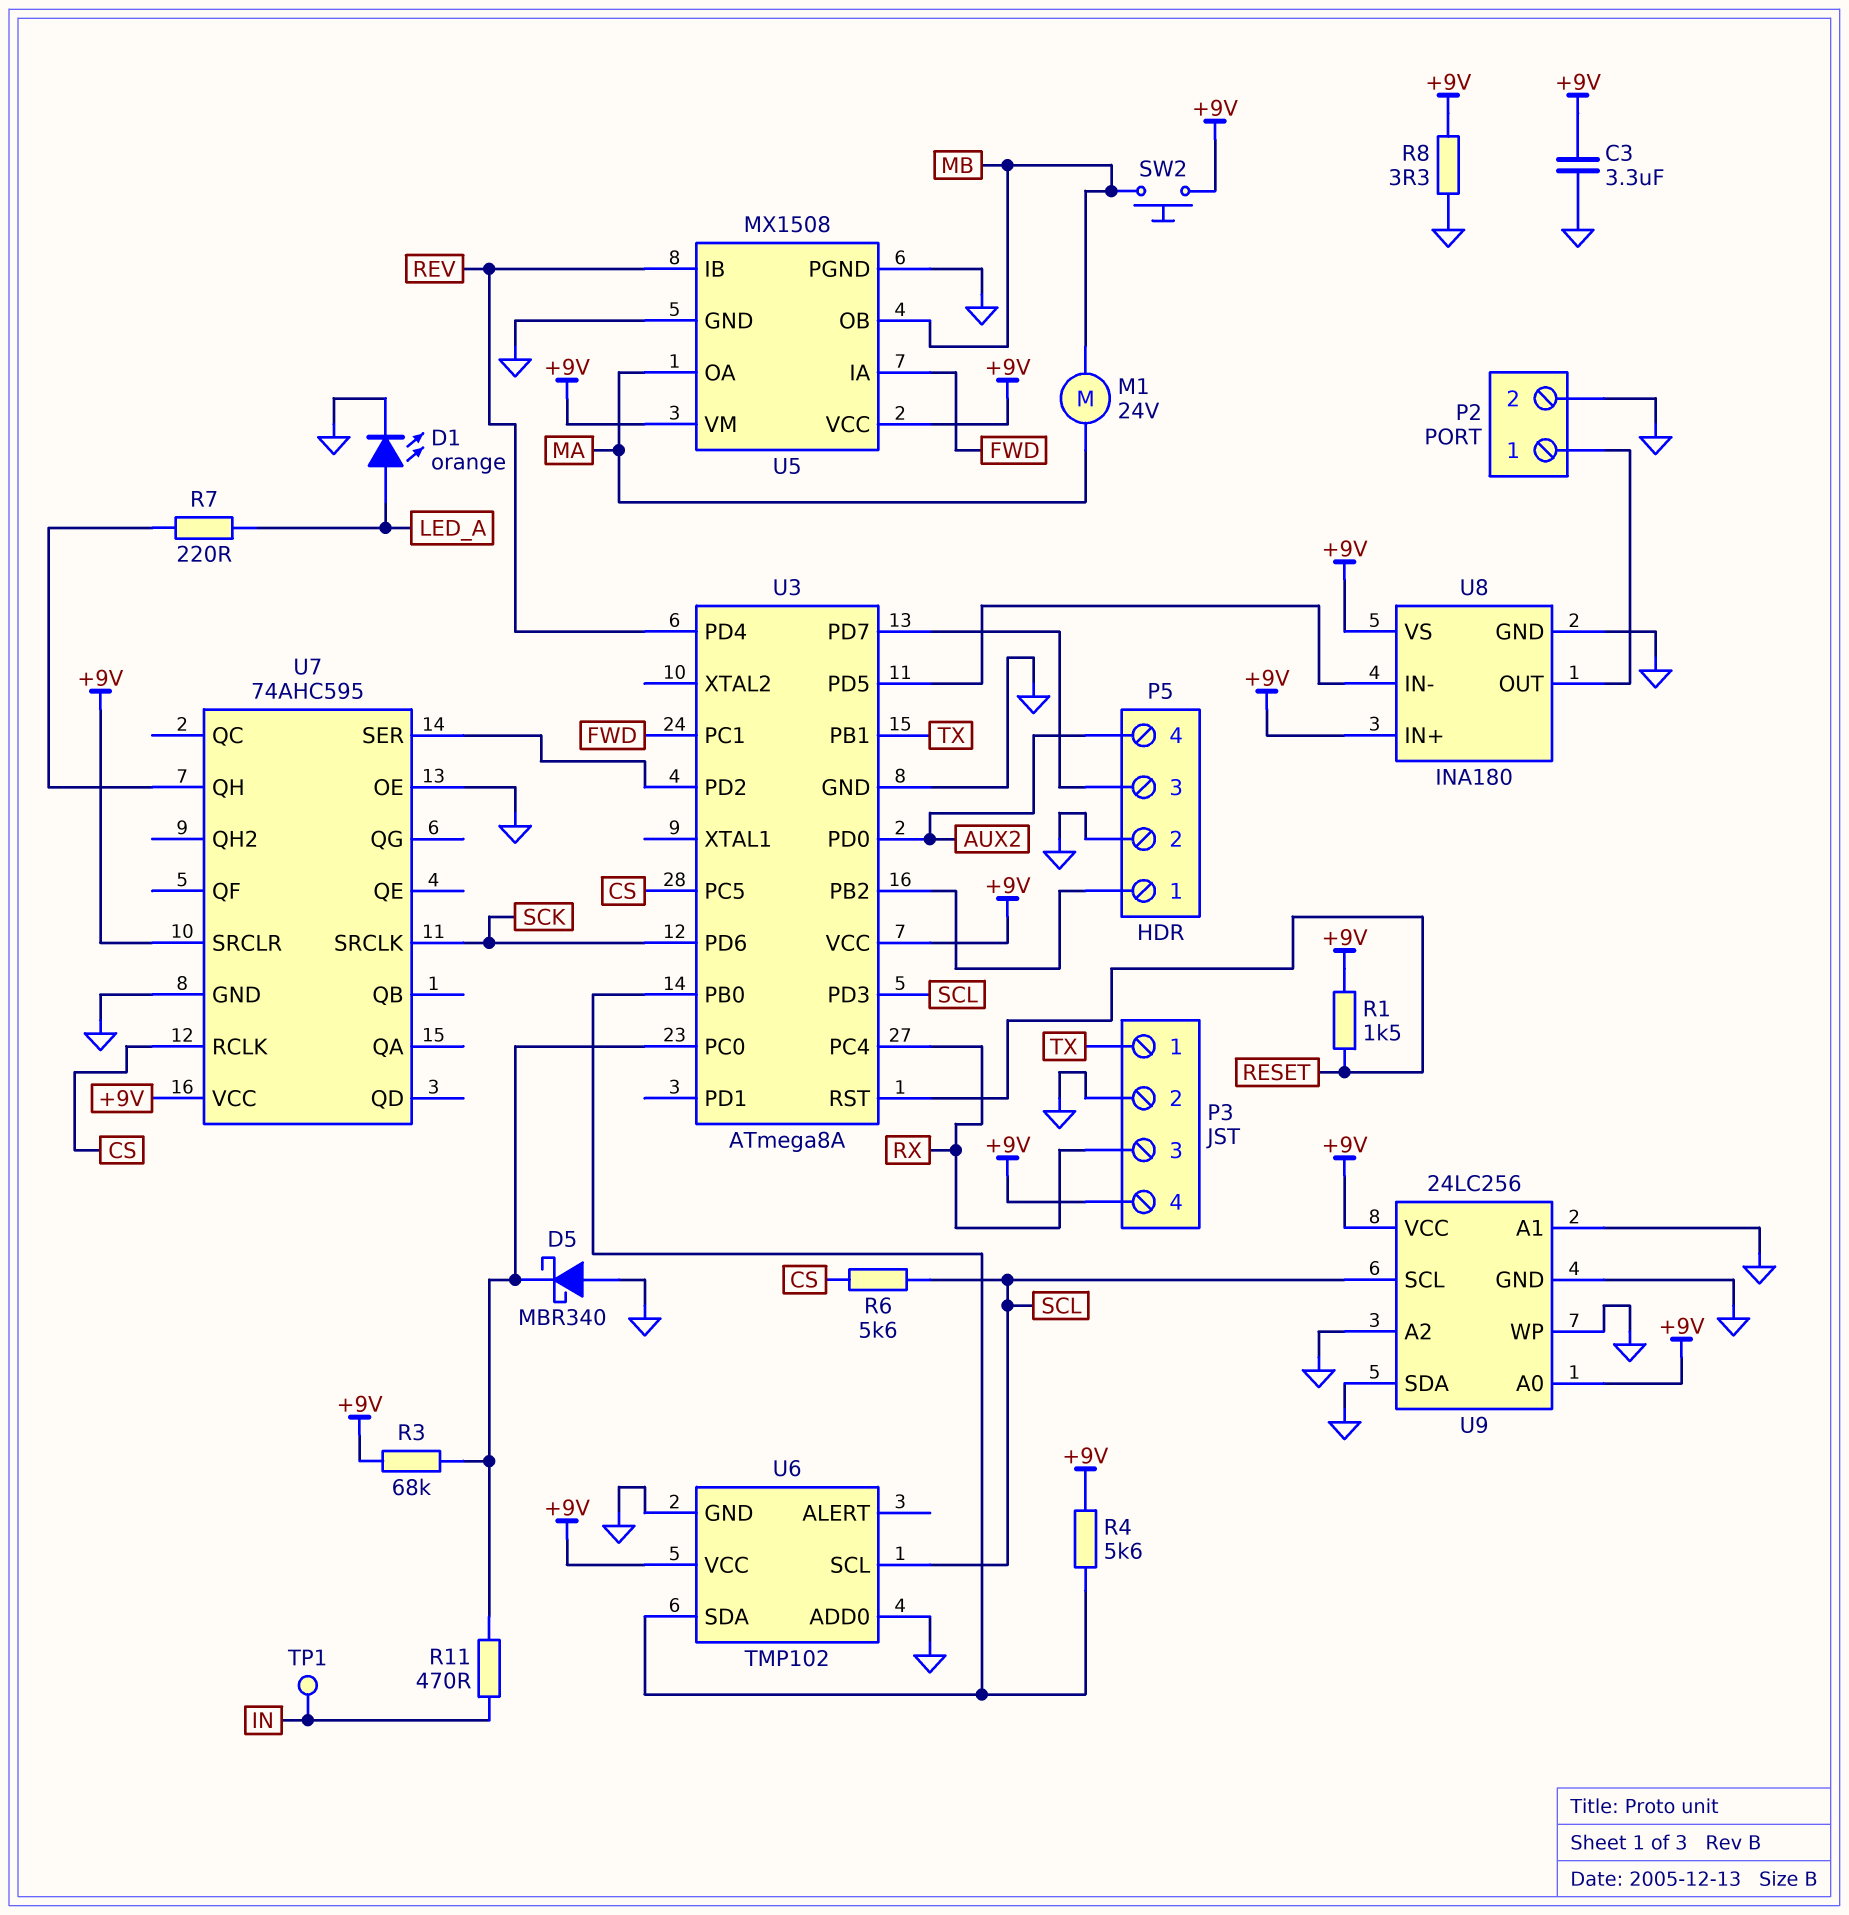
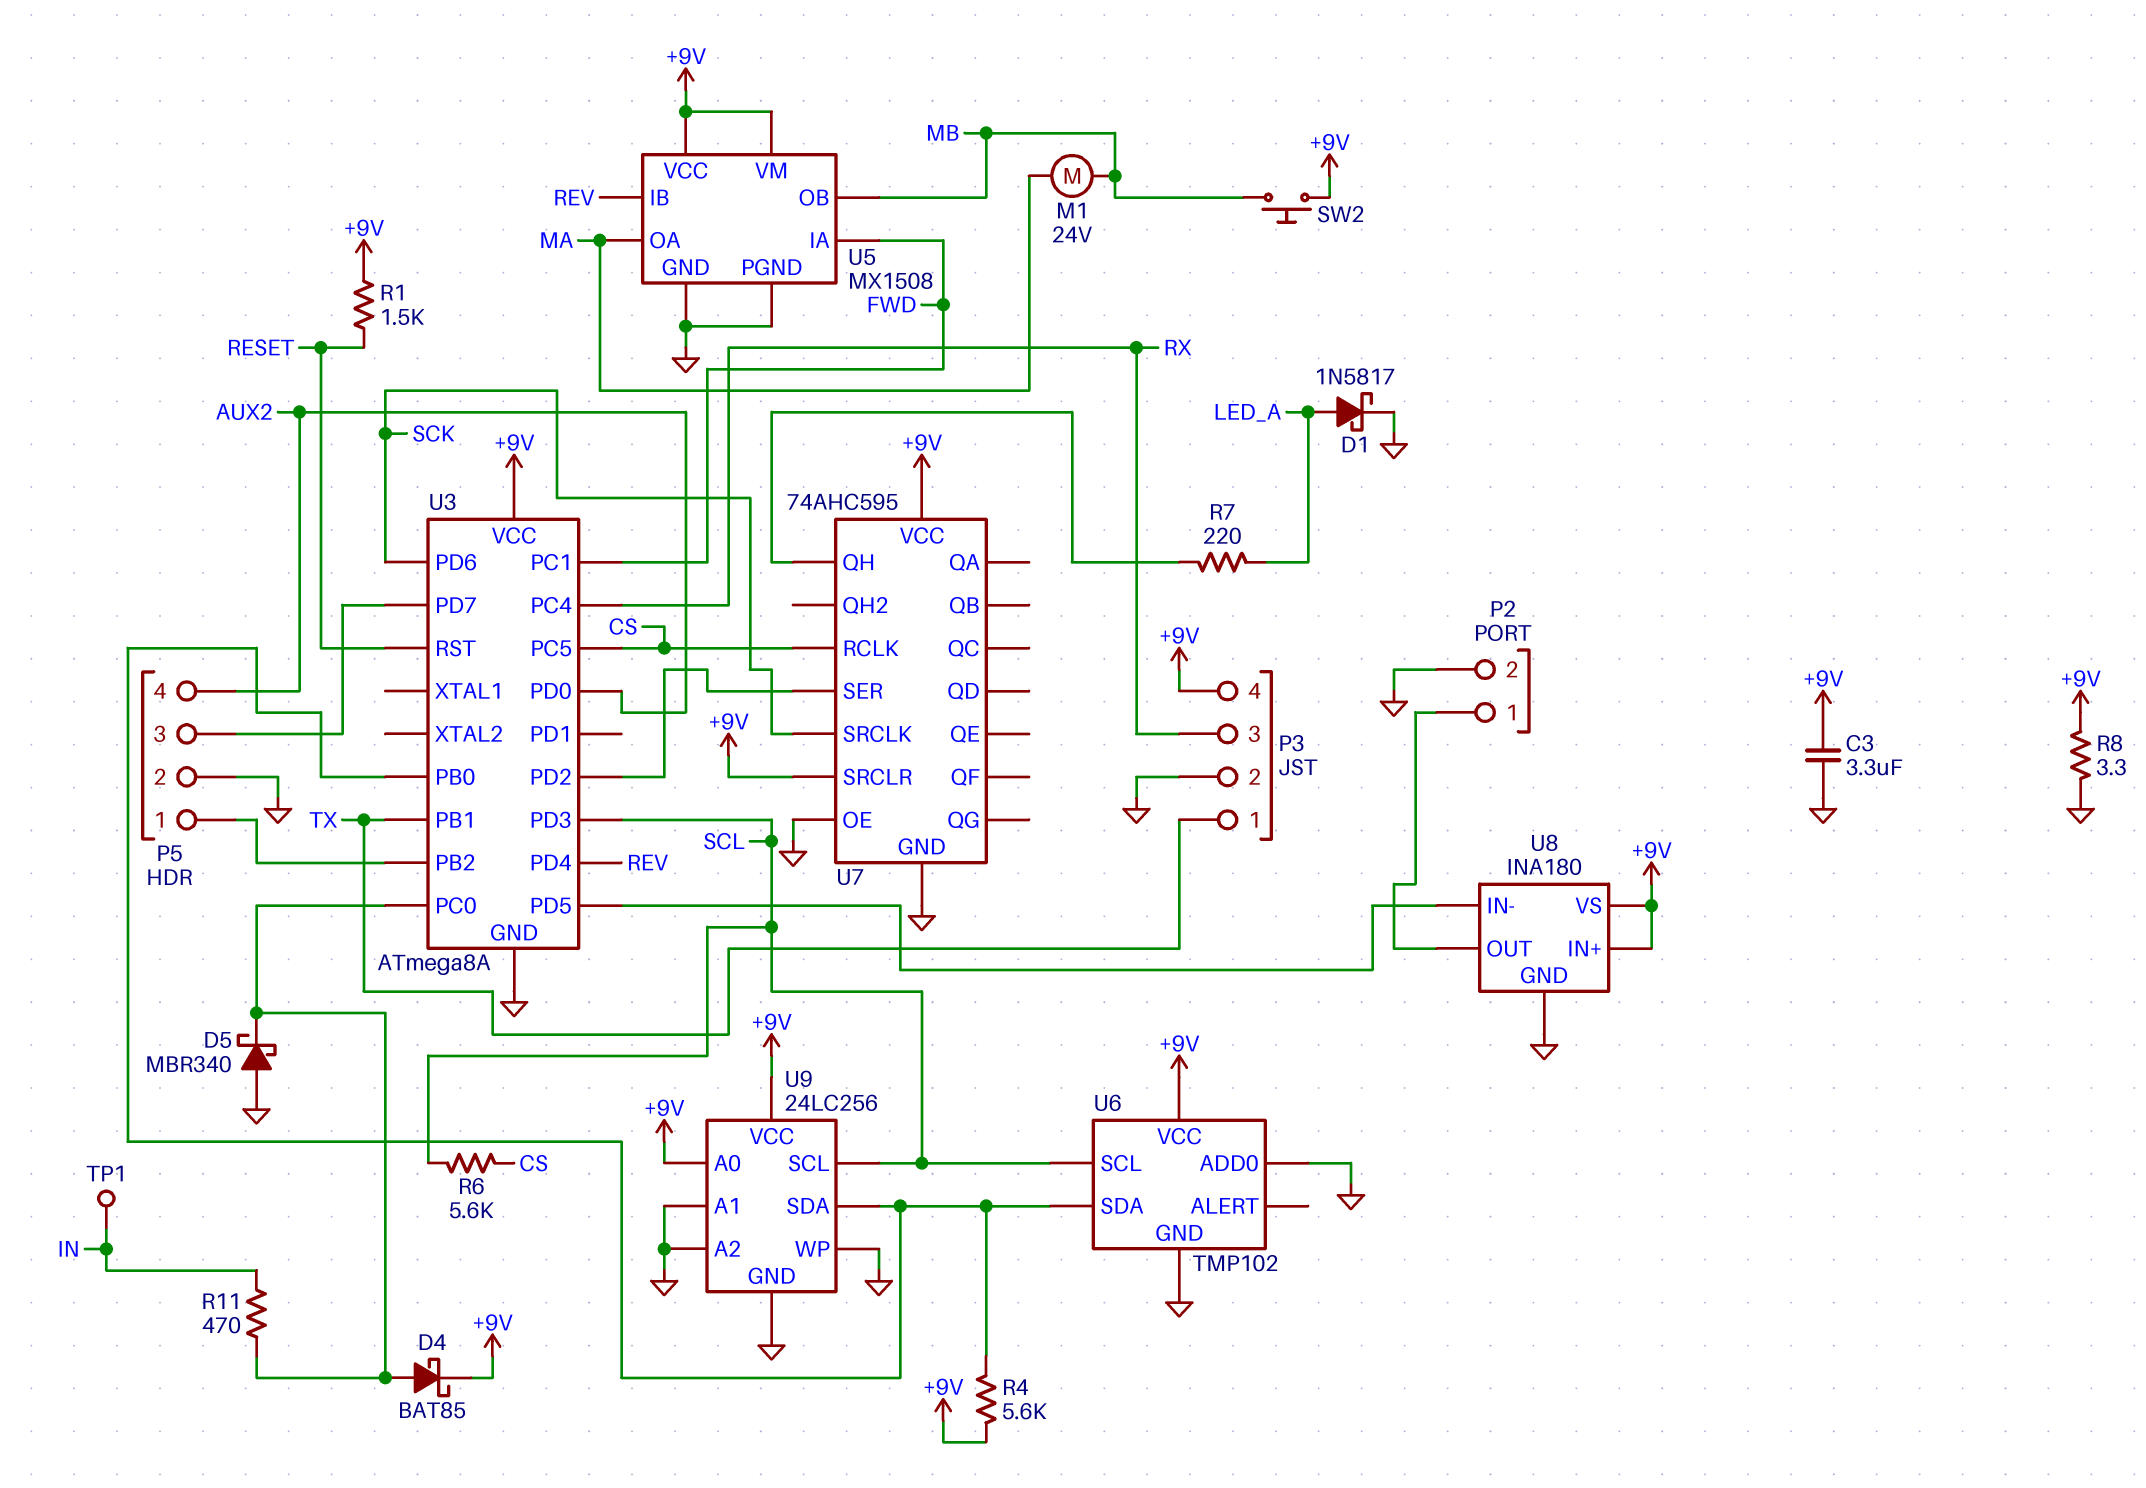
D1: LED orange (A LED_A, K GND) -> schottky 1N5817 (A LED_A, K GND)
D4: none -> schottky BAT85 (A U3/PC0, K +9V)
R3: 68k (+9V, U3/PC0) -> none
U9 pin SDA: GND -> U3/PB0

